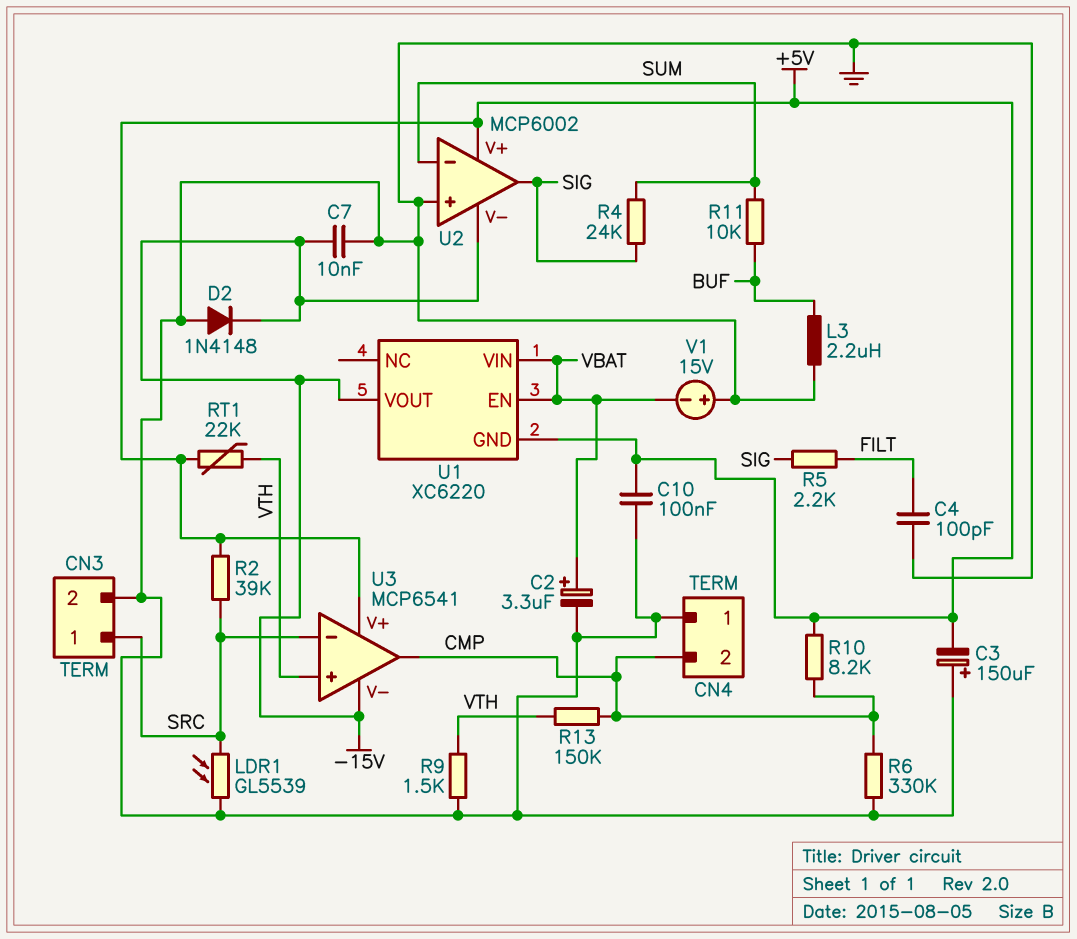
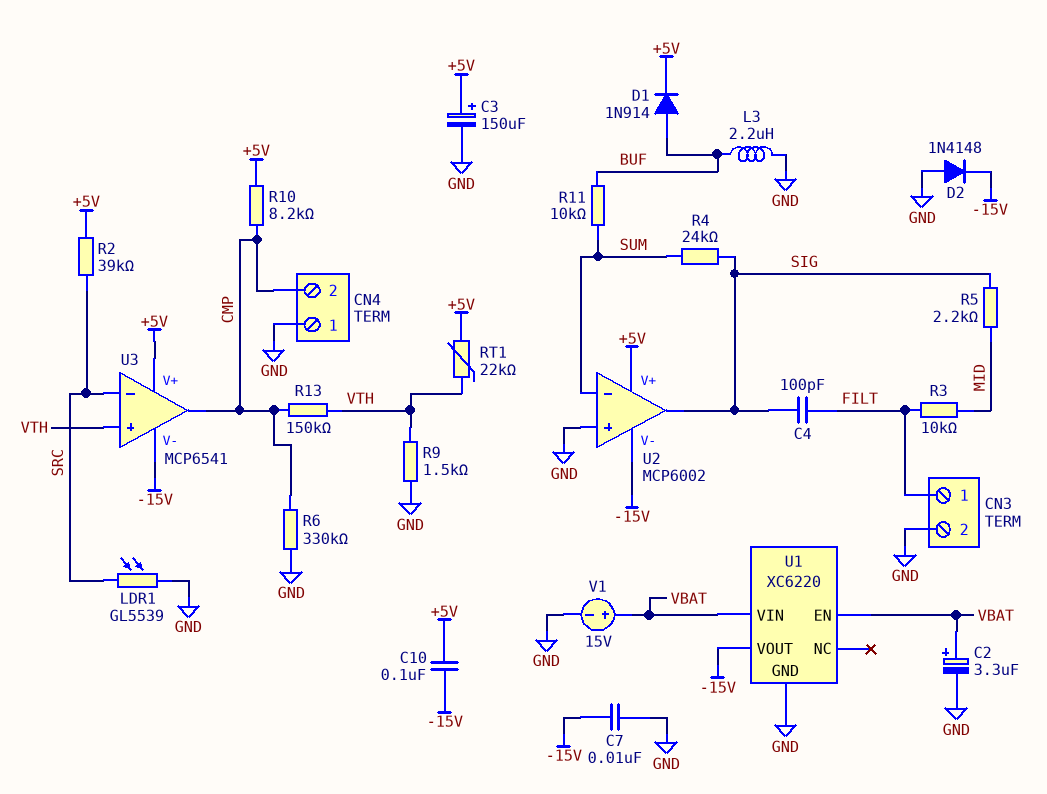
C3: 150uF (plus GND, minus +5V) -> 150uF (plus +5V, minus GND)
C4: 100pF (FILT, GND) -> 100pF (FILT, SIG)
C10: 100nF (+5V, GND) -> 100nF (+5V, -15V)
CN3 pin 1: SRC -> FILT
D1: none -> diode 1N914 (A BUF, K +5V)
R3: none -> 10k (FILT, MID)
R5: 2.2k (FILT, SIG) -> 2.2k (MID, SIG)
U1 pin GND: +5V -> GND
V1: 15V (plus GND, minus VBAT) -> 15V (plus VBAT, minus GND)

